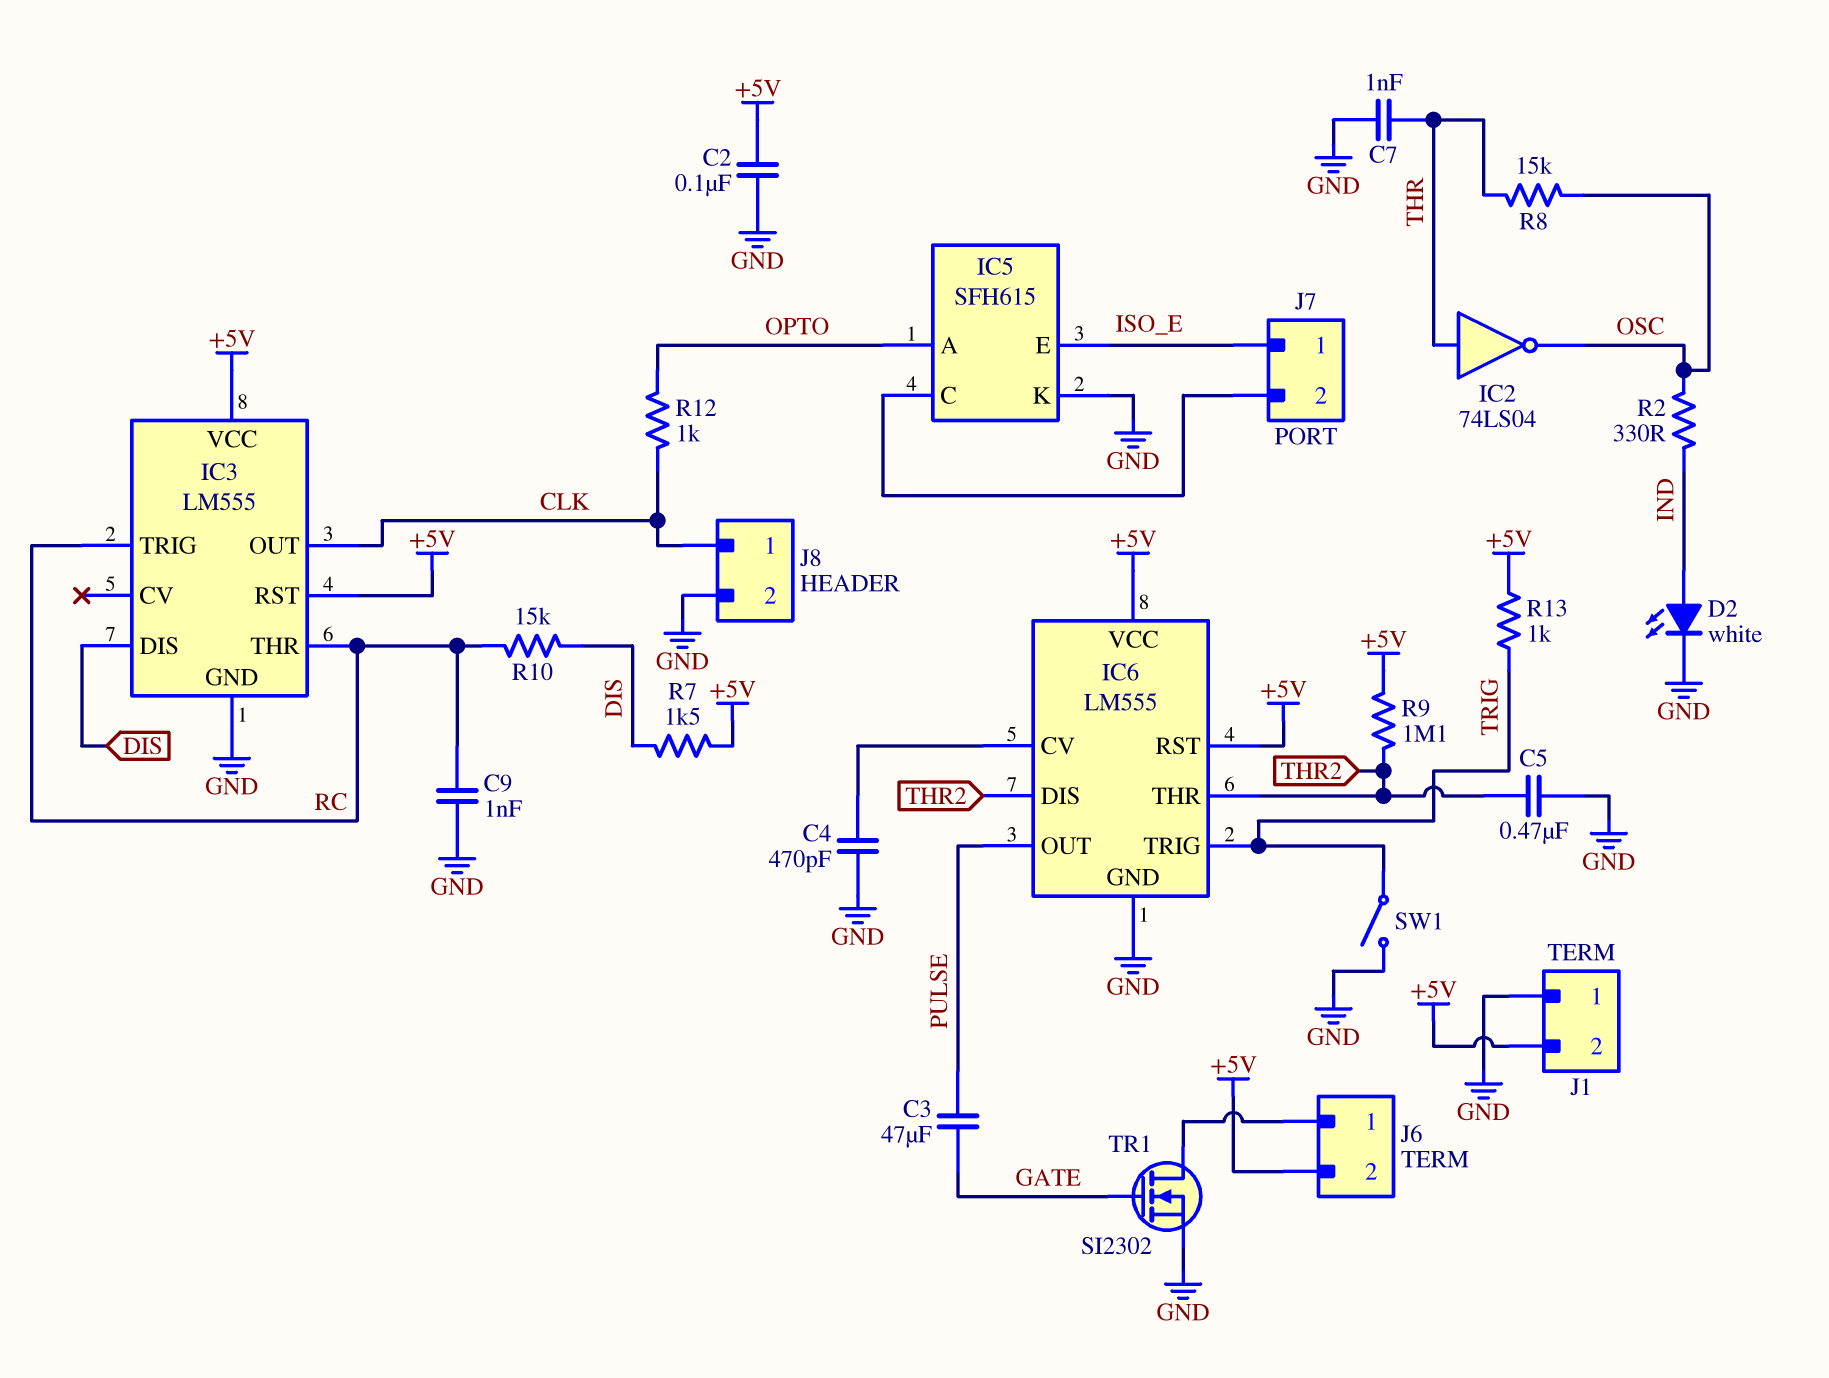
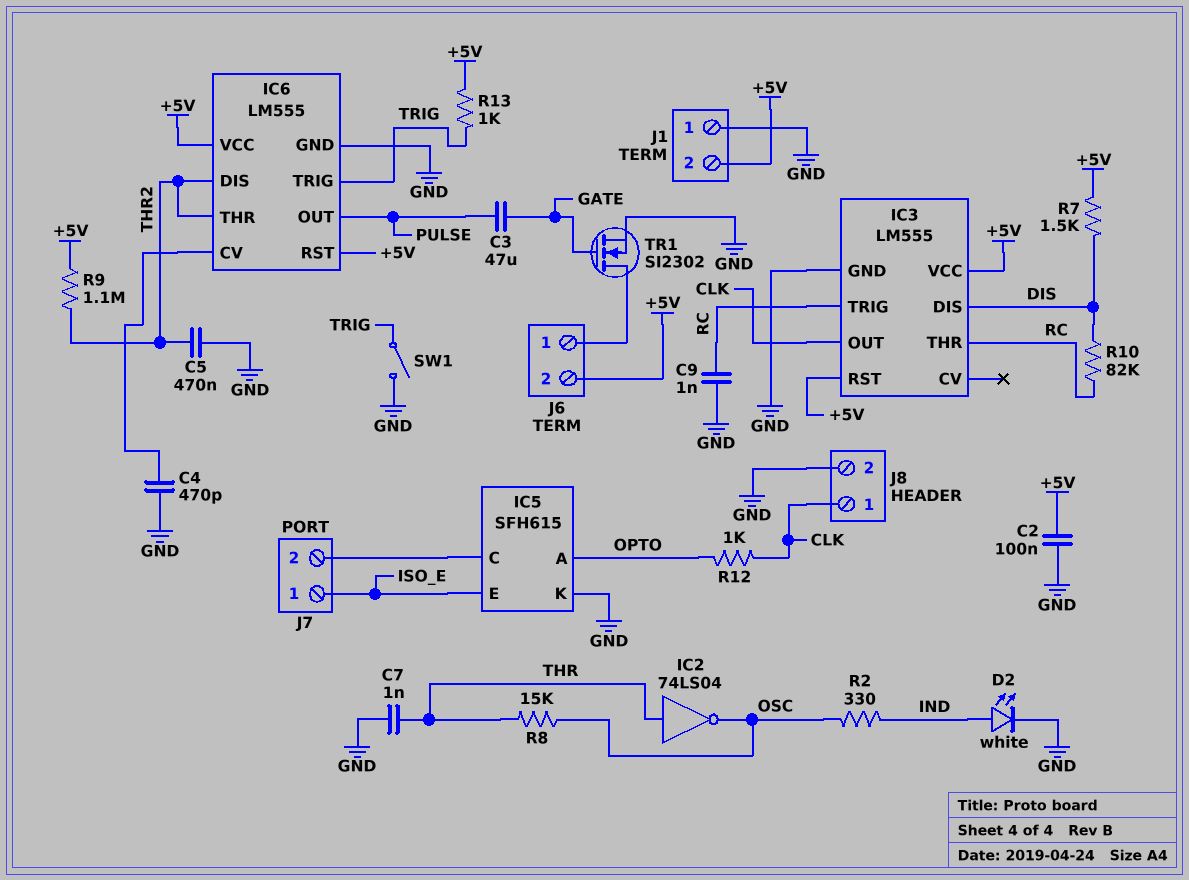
R10: 15k (DIS, RC) -> 82k (DIS, RC)

